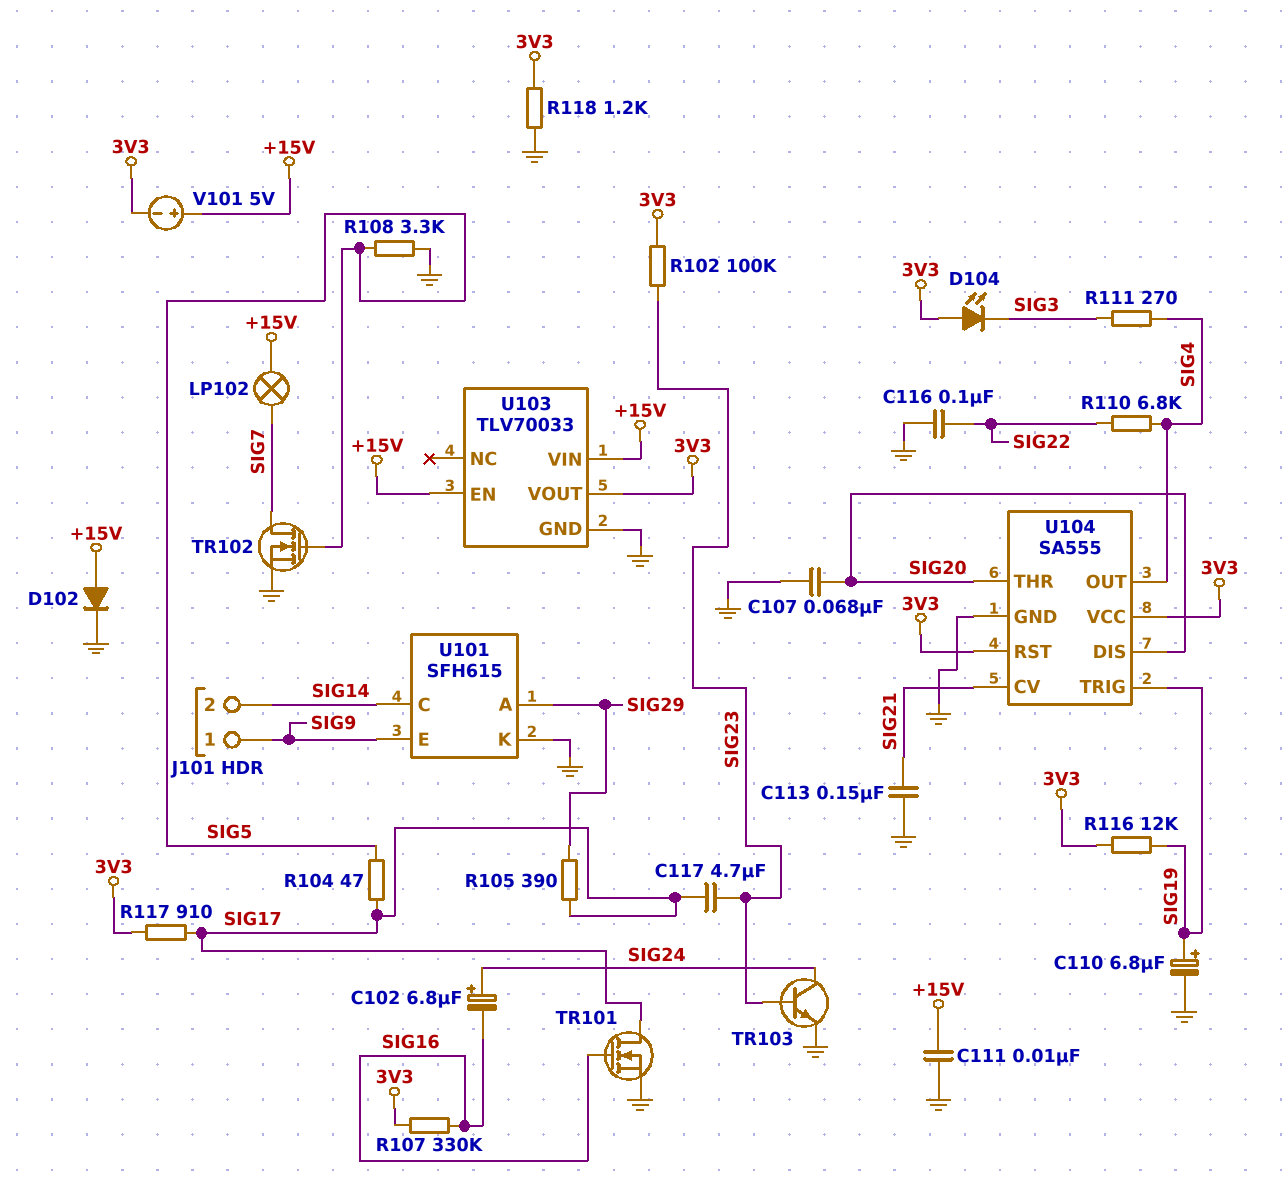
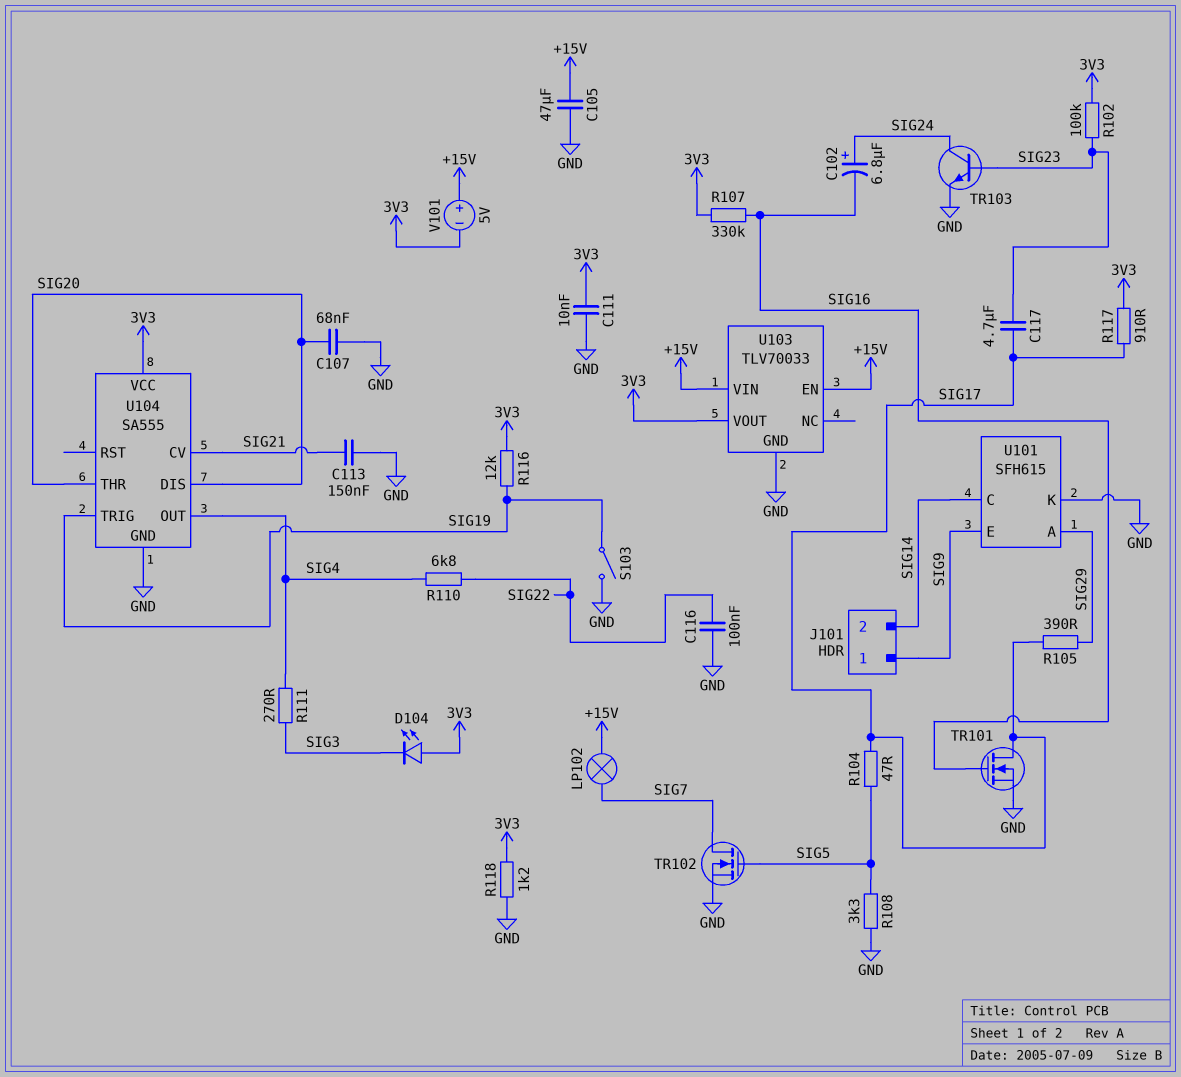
C105: none -> 47uF (+15V, GND)
C110: 6.8uF (plus SIG19, minus GND) -> none
C111: 10nF (+15V, GND) -> 10nF (3V3, GND)
D102: diode (A +15V, K GND) -> none
S103: none -> switch (GND, SIG19)
U104 pin RST: 3V3 -> none

